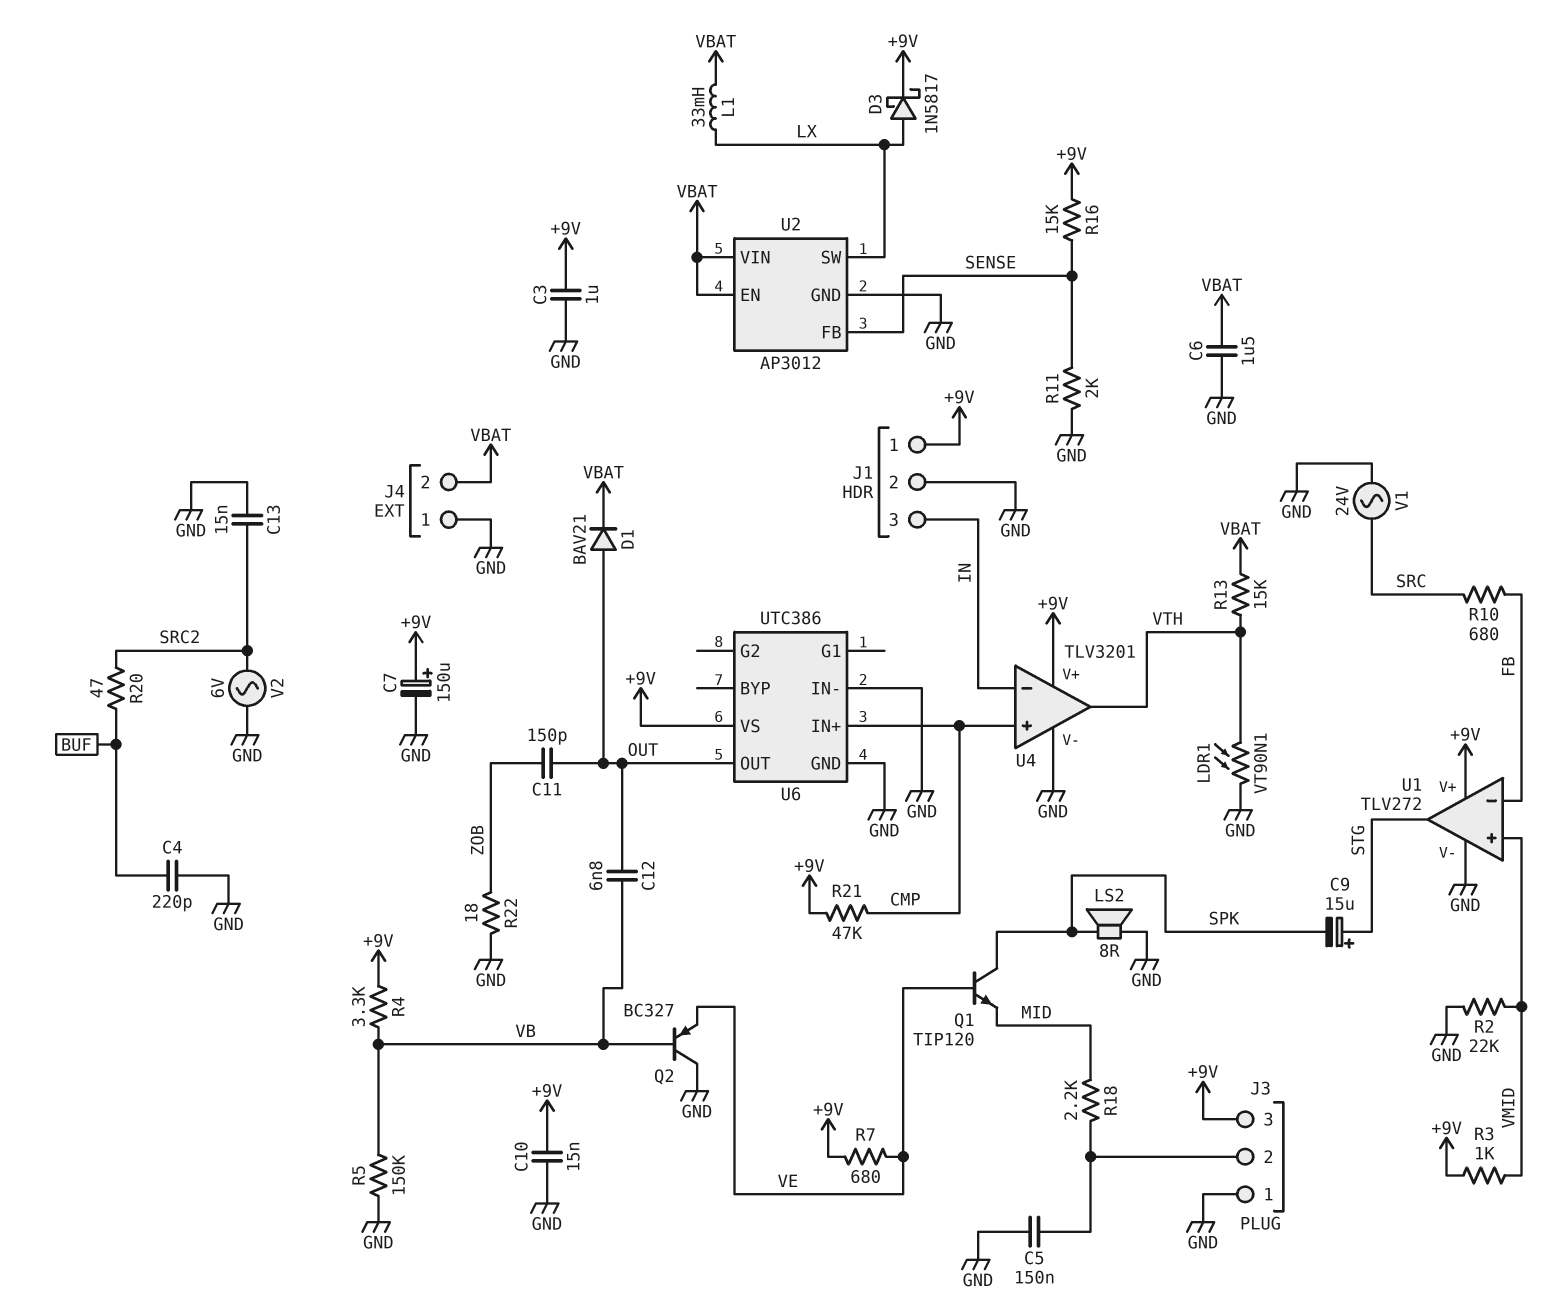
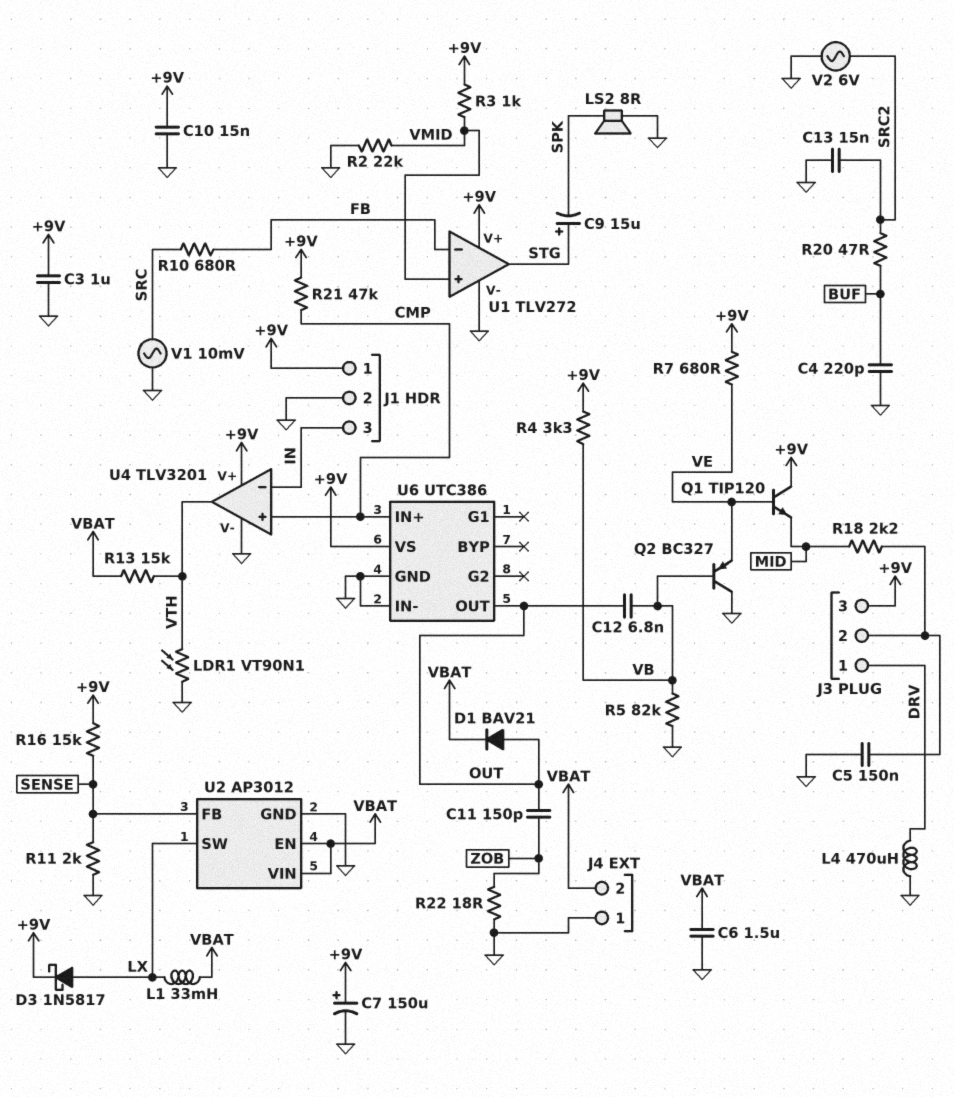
J3 pin 1: GND -> DRV
L4: none -> 470uH (DRV, GND)
Q1: NPN TIP120 (B VE, C SPK, E MID) -> NPN TIP120 (B VE, C +9V, E MID)
R5: 150k (GND, VB) -> 82k (GND, VB)
V1: AC 24V (GND, SRC) -> AC 10mV (GND, SRC)

